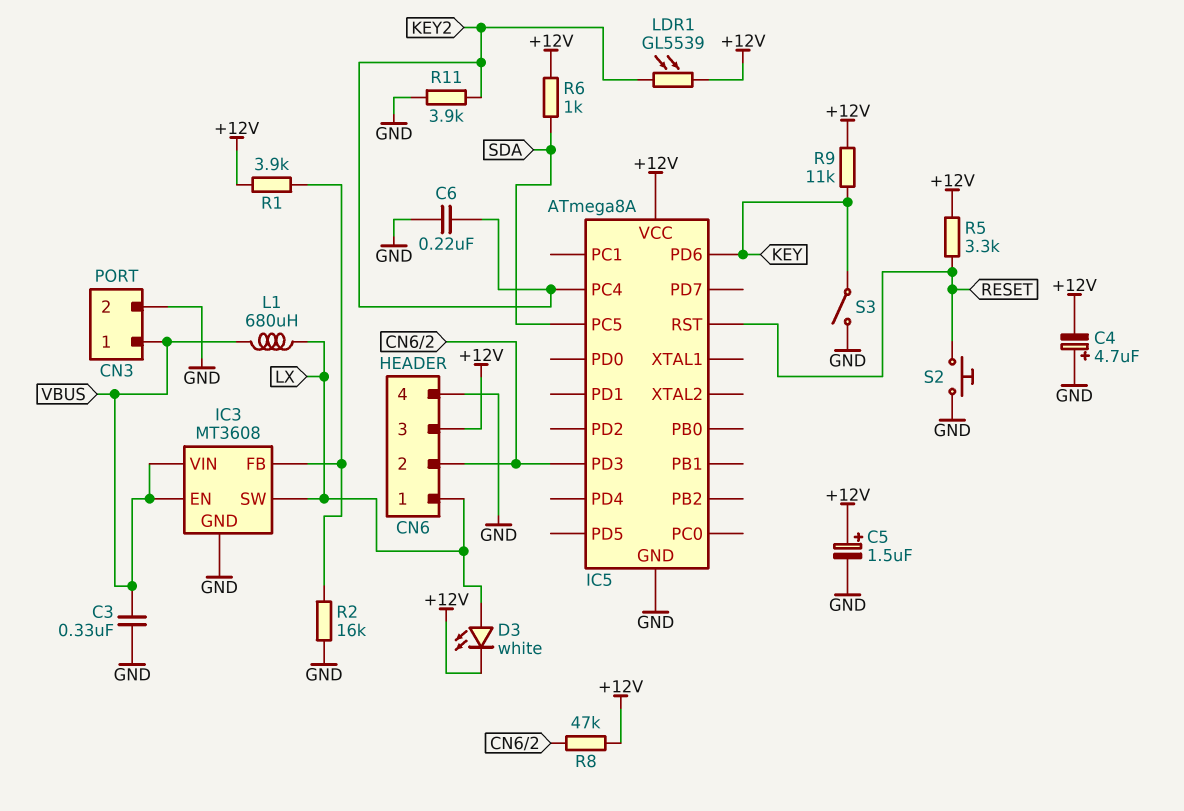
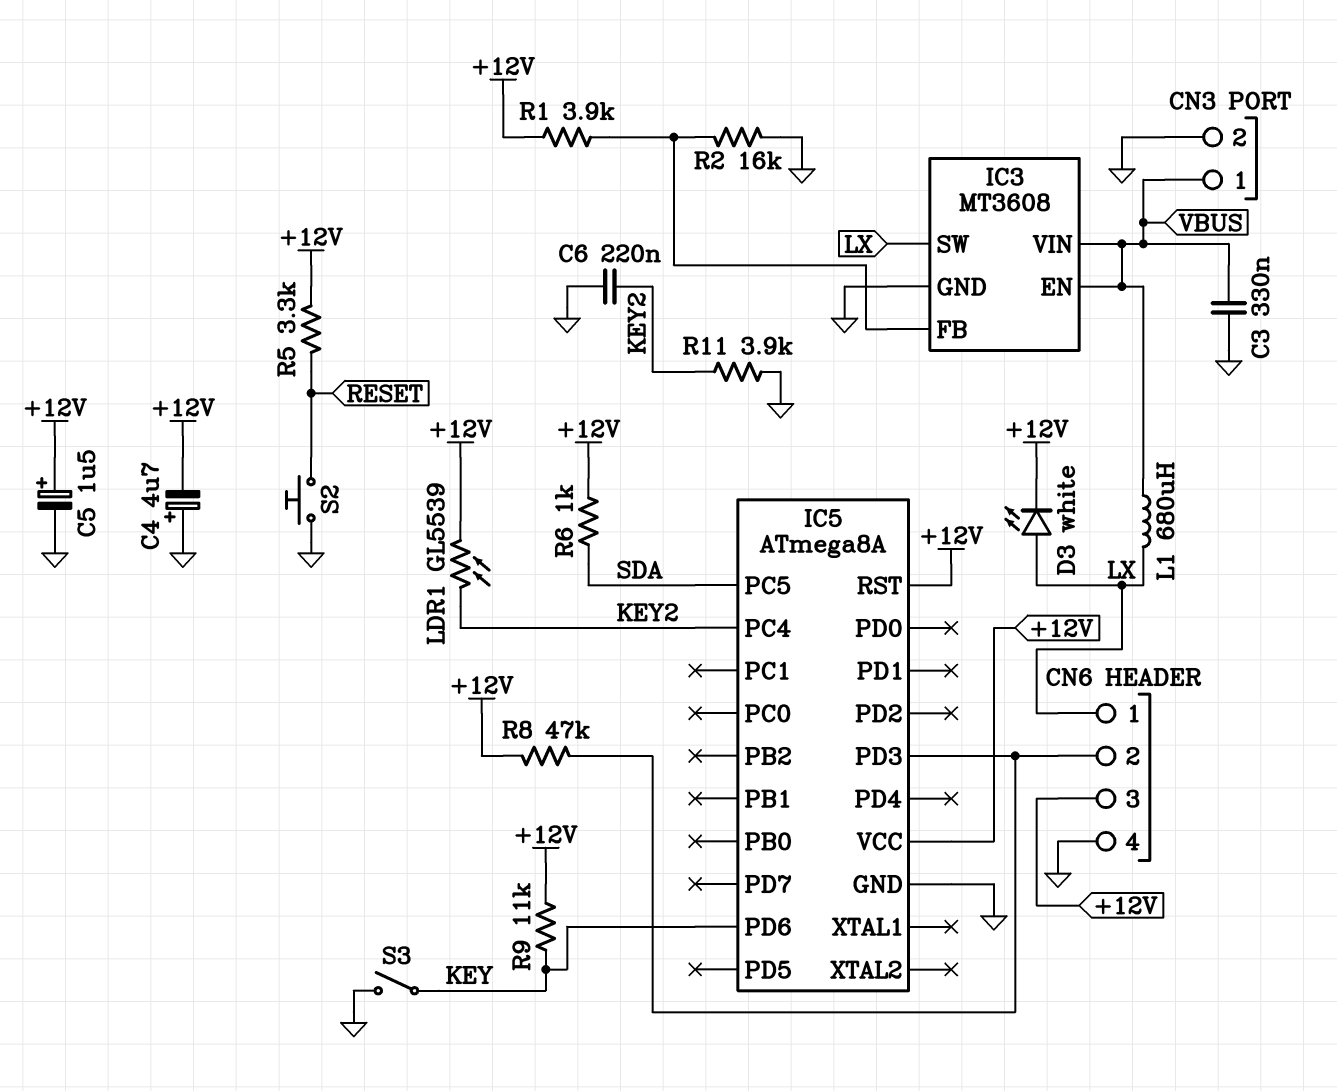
IC5 pin RST: RESET -> +12V

